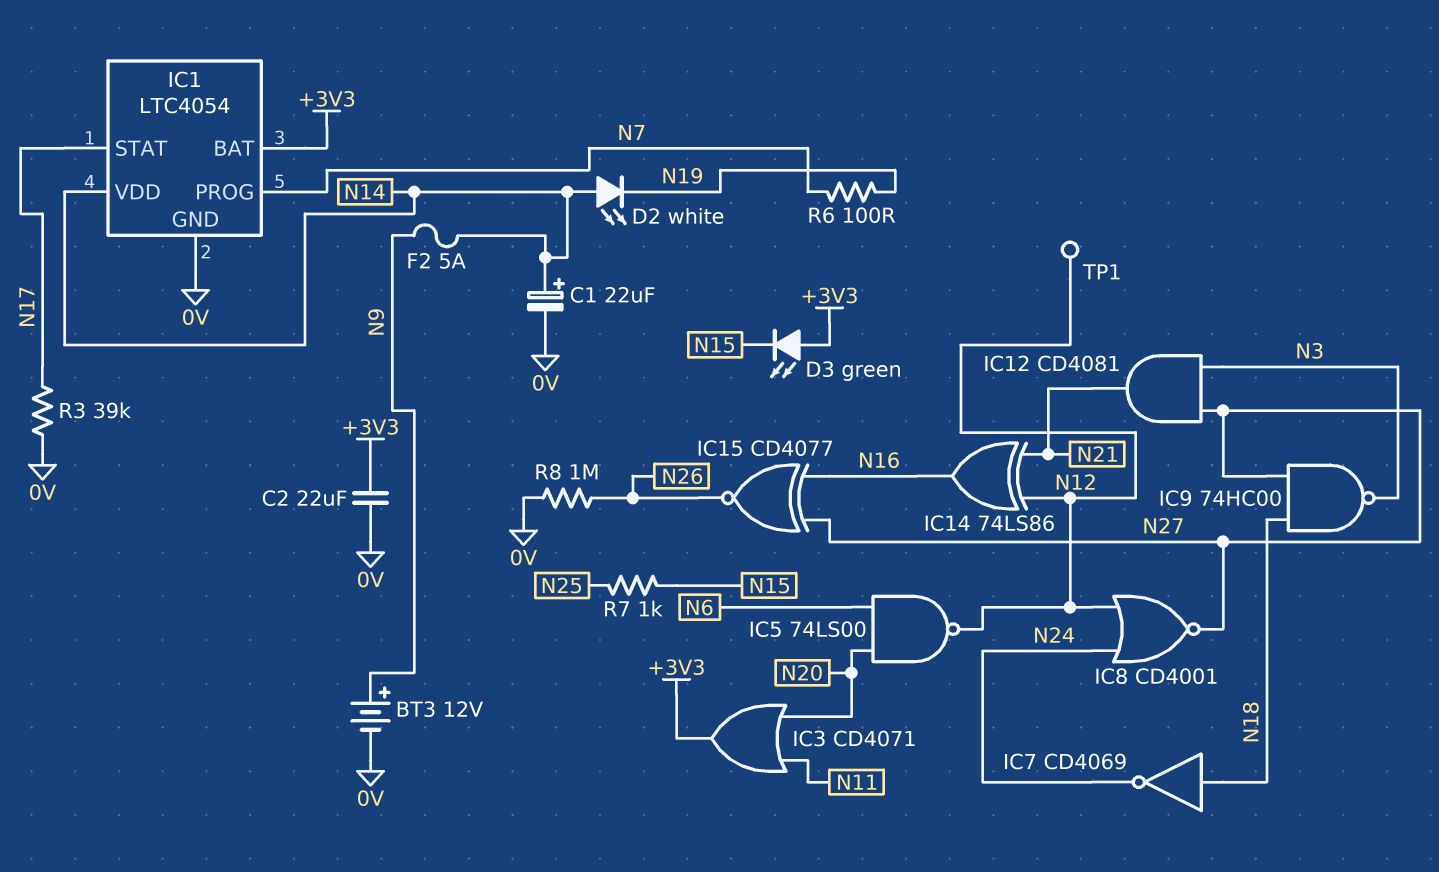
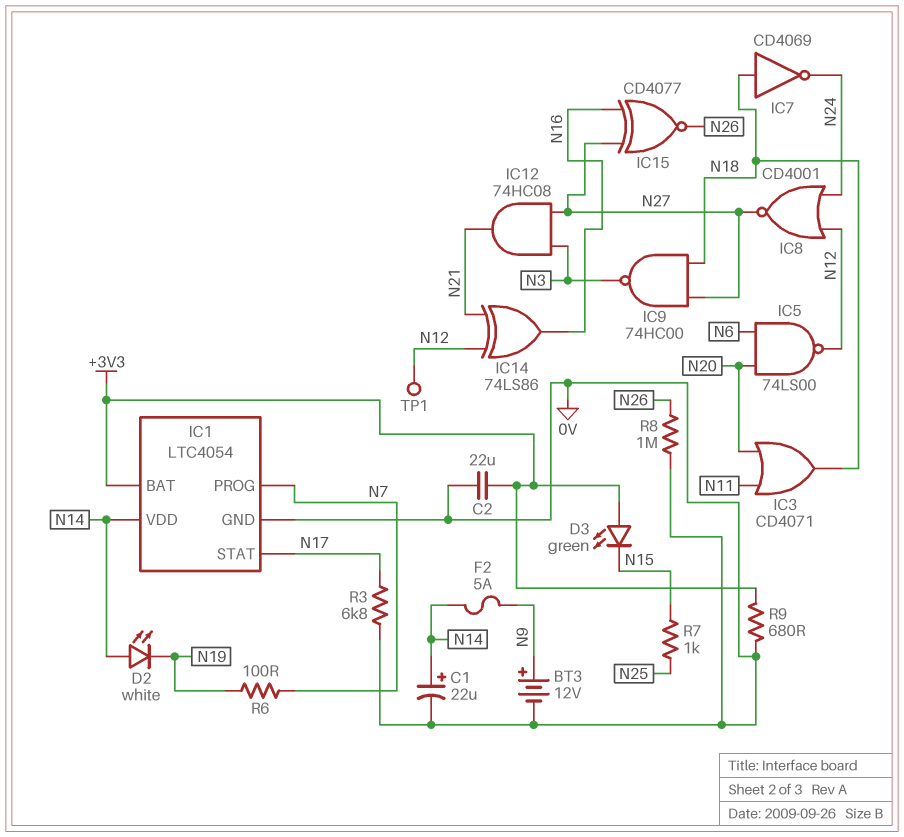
IC3: OR CD4071 (in N11, in N20, out +3V3) -> OR CD4071 (in N11, in N20, out N18)
IC12: AND CD4081 (in N3, in N27, out N21) -> AND 74HC08 (in N3, in N27, out N21)
R3: 39k (0V, N17) -> 6.8k (0V, N17)
R9: none -> 680 (+3V3, 0V)

